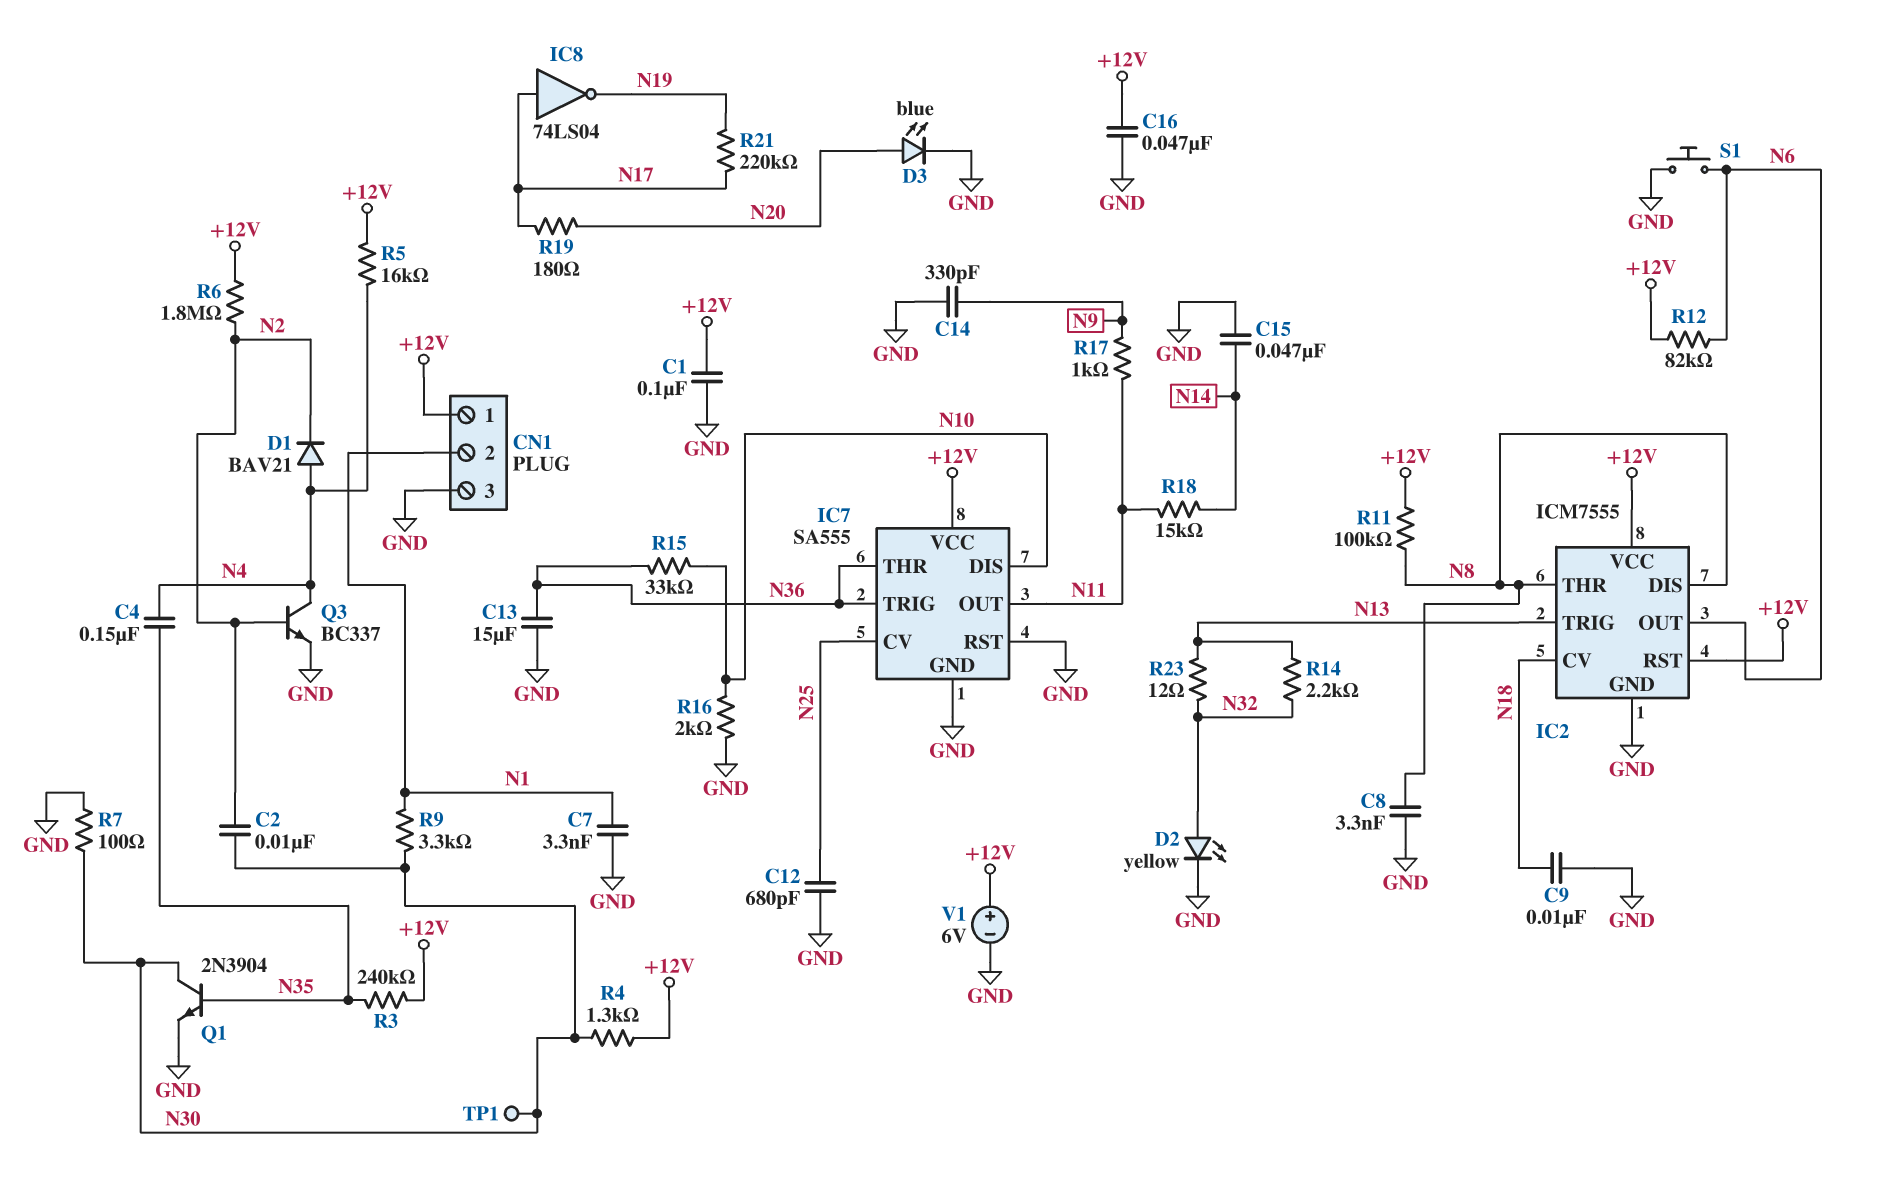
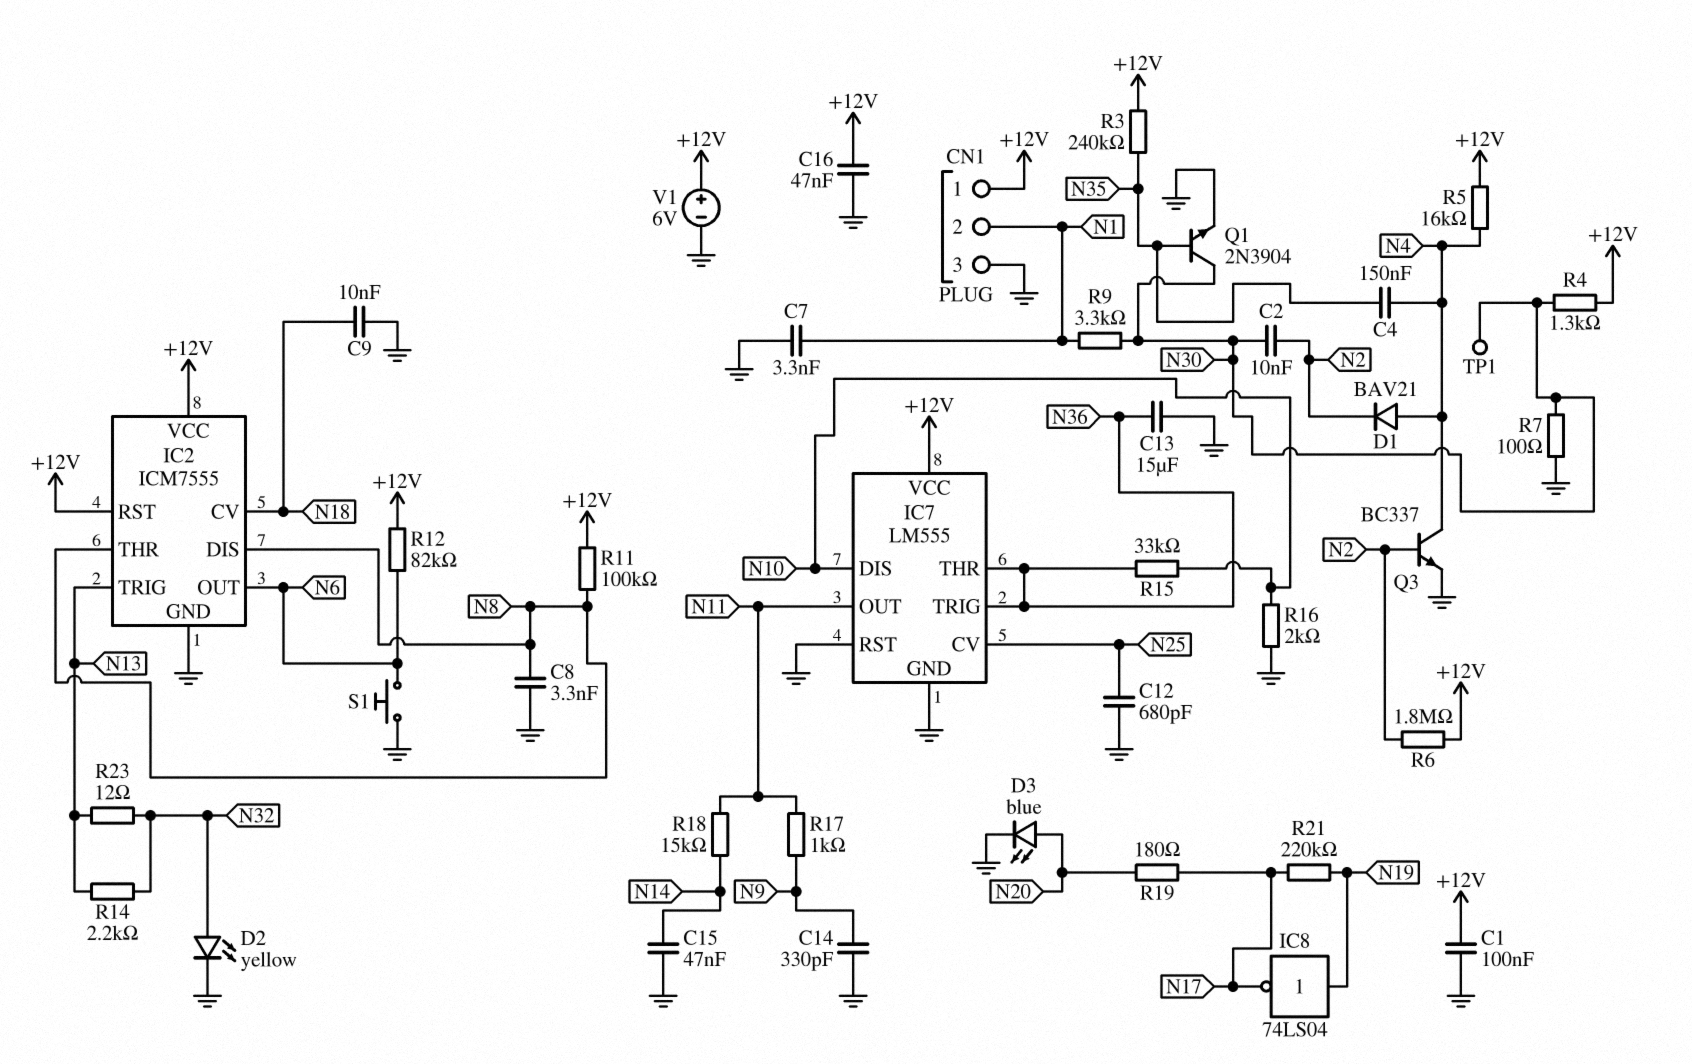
IC7: SA555 -> LM555
IC8: NOT 74LS04 (in N17, out N19) -> NOT 74LS04 (in N19, out N17)

